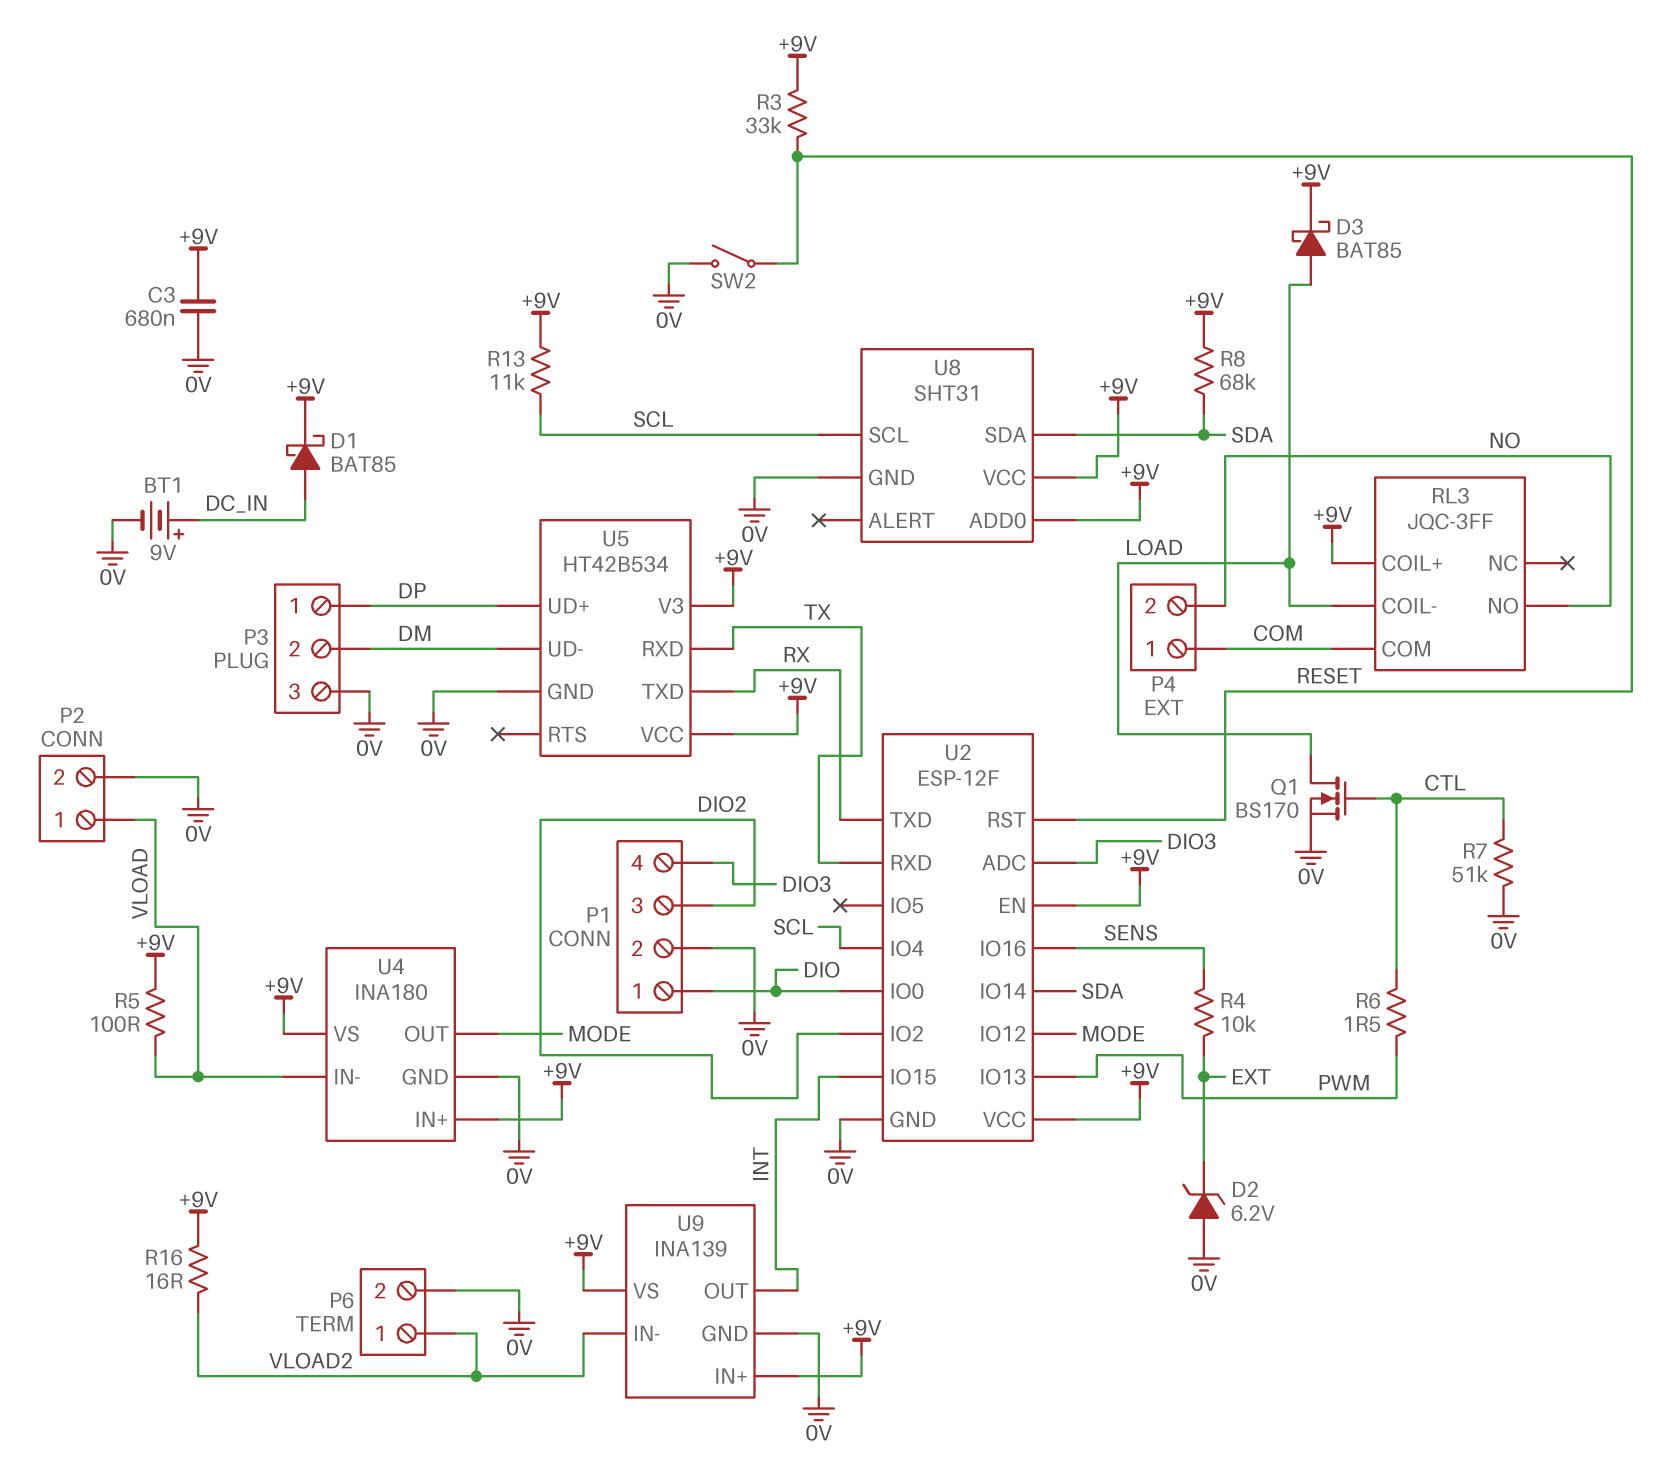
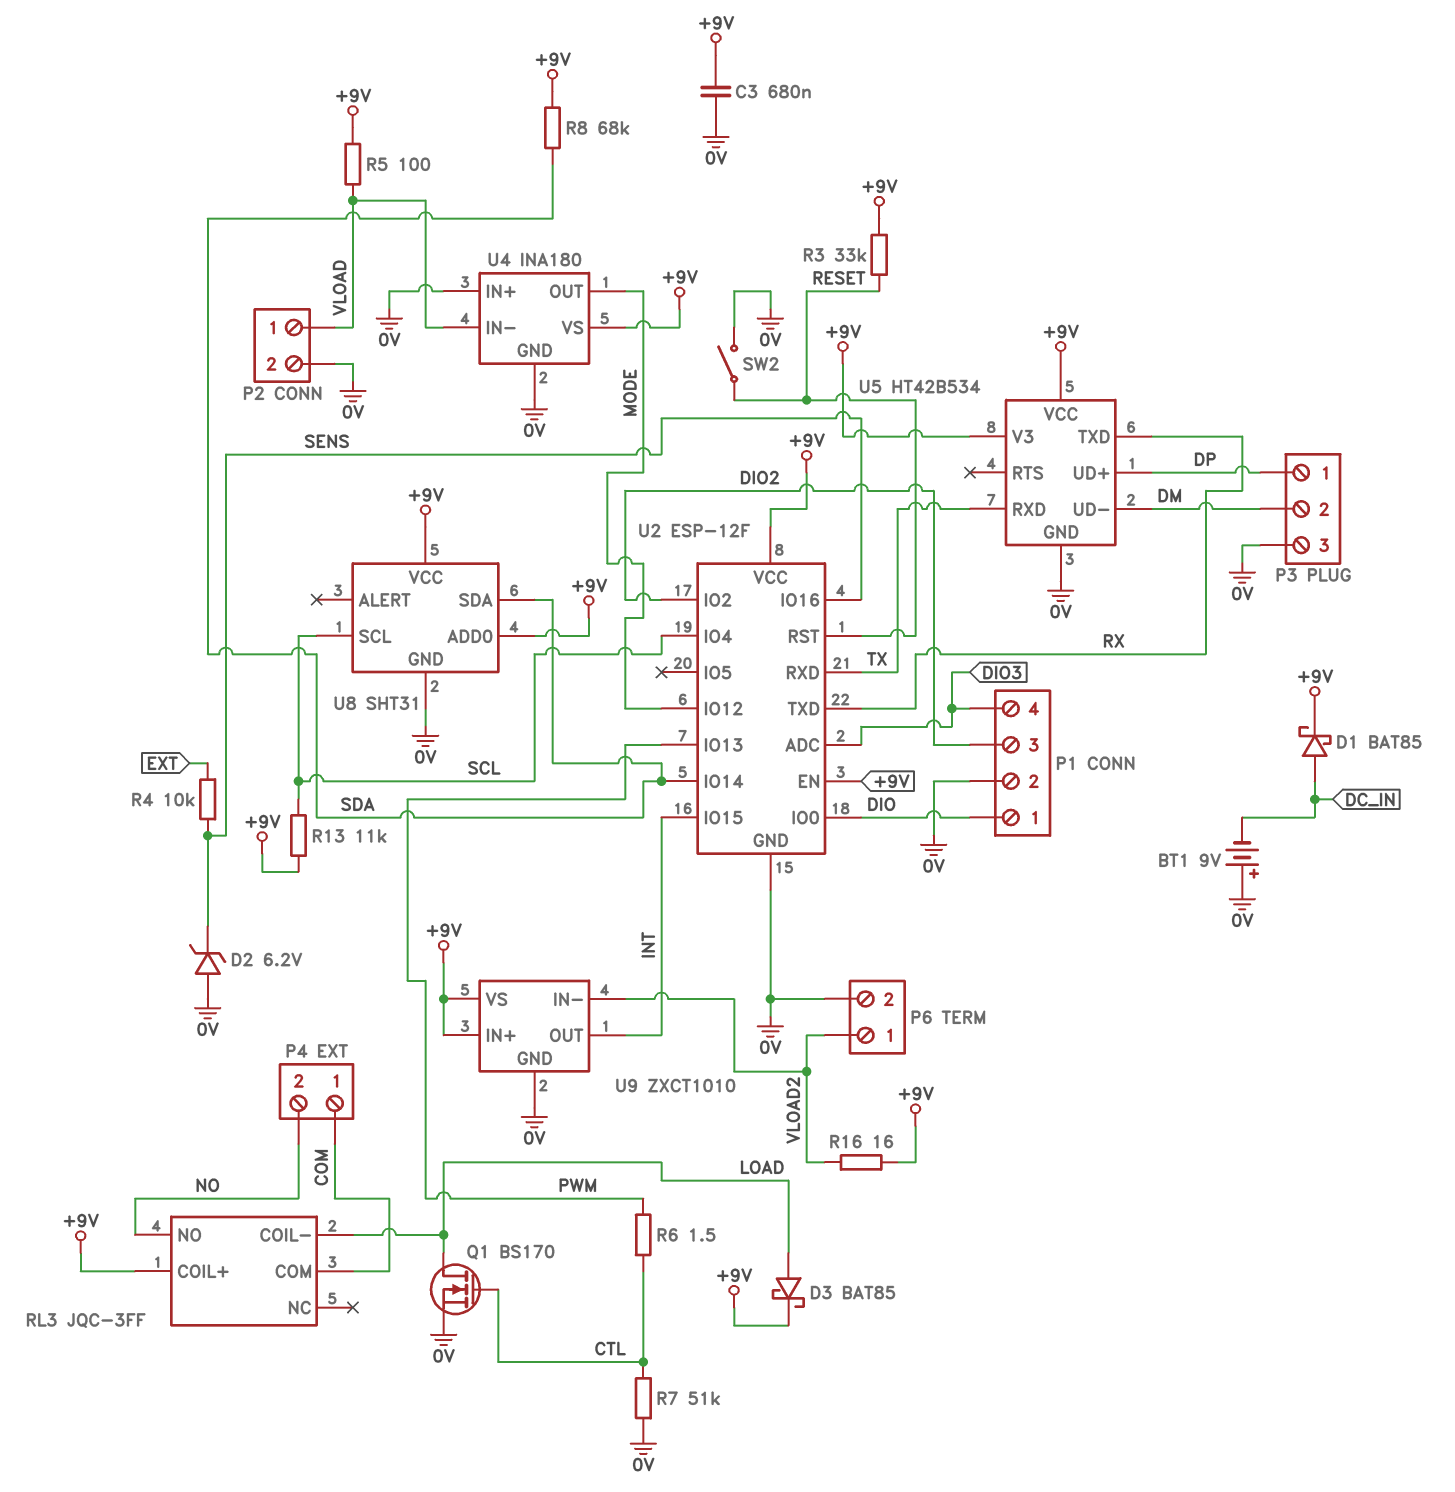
BT1: 9V (plus DC_IN, minus 0V) -> 9V (plus 0V, minus DC_IN)
D2: zener 6.2V (A 0V, K EXT) -> zener 6.2V (A 0V, K SENS)
U4 pin IN+: +9V -> 0V
U9: INA139 -> ZXCT1010

